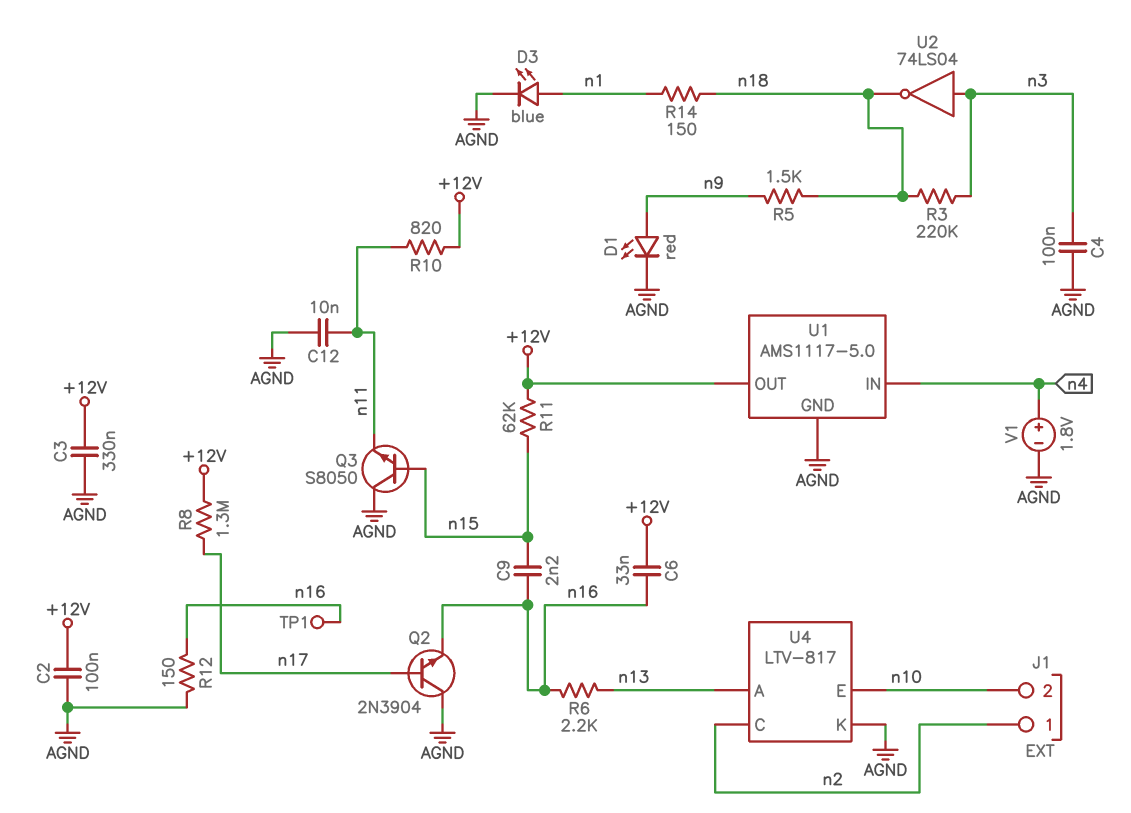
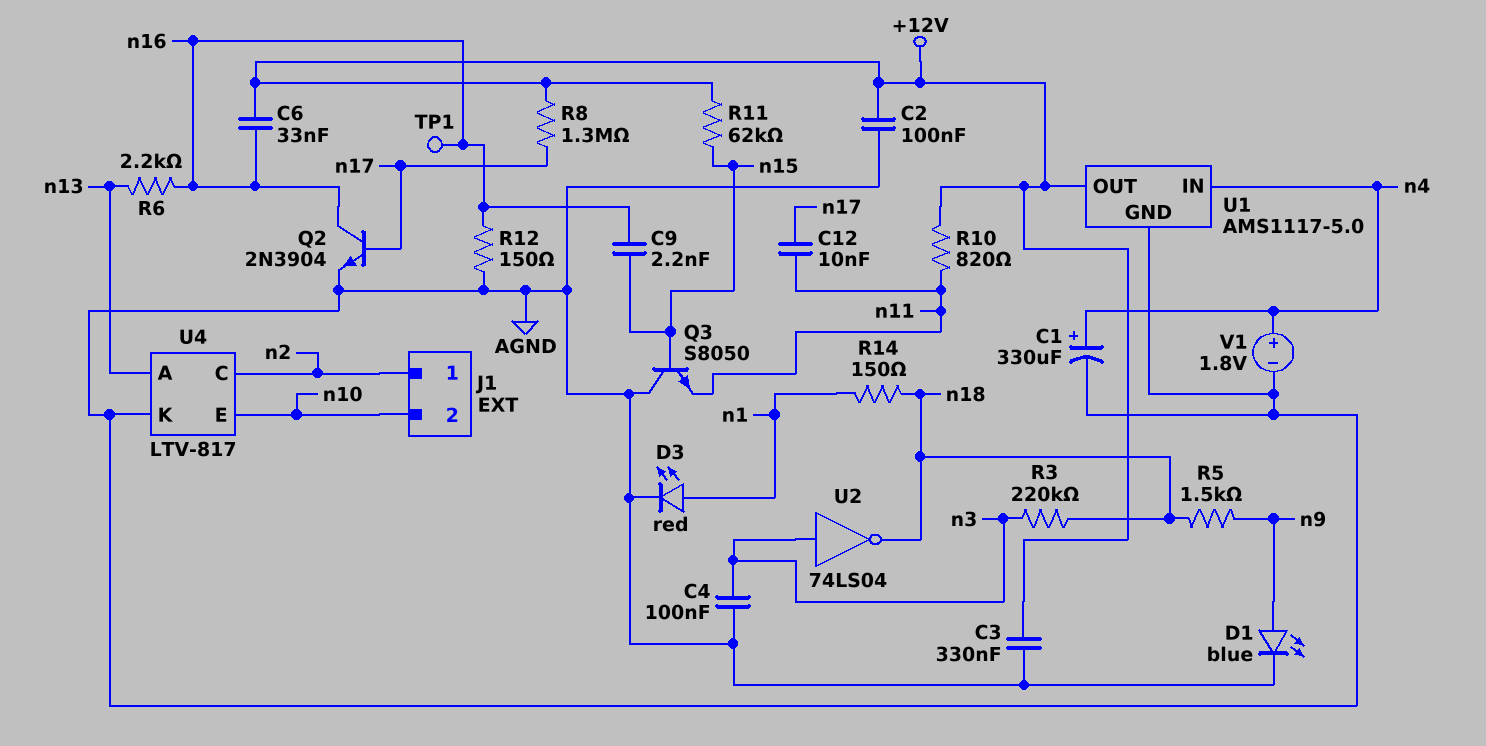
C1: none -> 330uF (plus n4, minus AGND)
C12: 10nF (AGND, n11) -> 10nF (n11, n17)
D1: LED red (A n9, K AGND) -> LED blue (A n9, K AGND)
D3: LED blue (A n1, K AGND) -> LED red (A n1, K AGND)
Q2: NPN 2N3904 (B n17, C AGND, E n16) -> NPN 2N3904 (B n17, C n16, E AGND)

